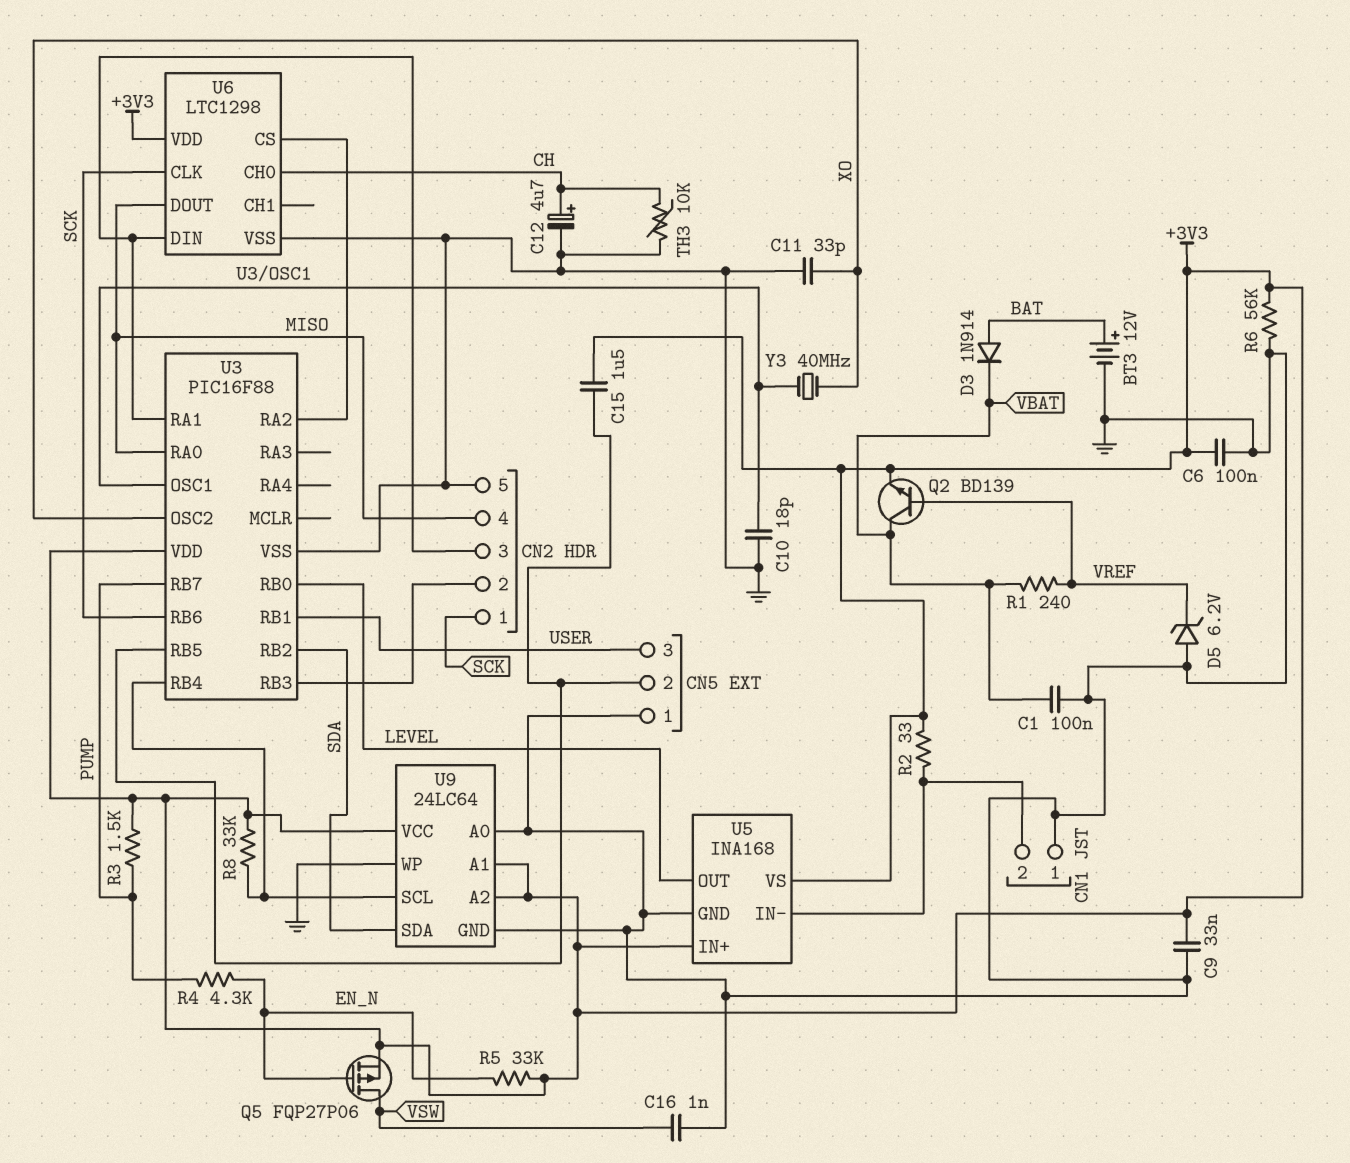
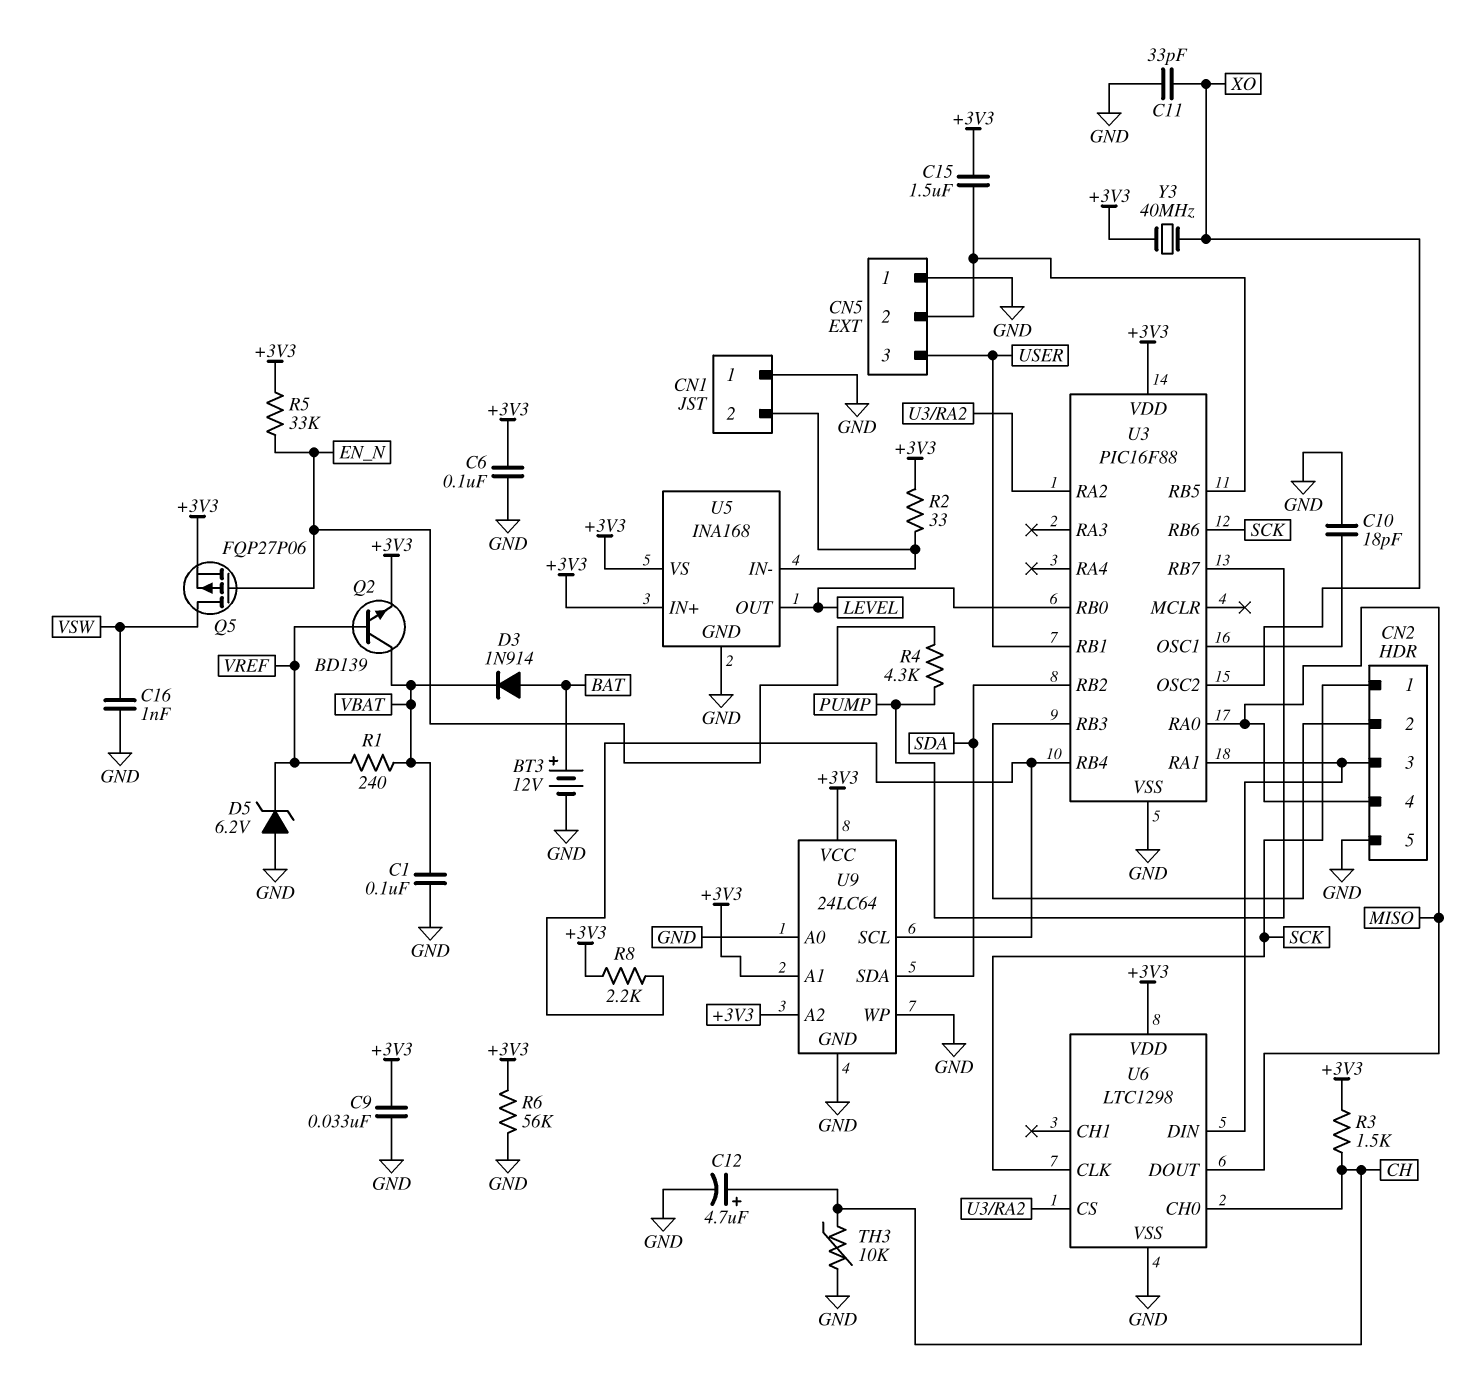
R3: 1.5k (+3V3, PUMP) -> 1.5k (+3V3, CH)
R8: 33k (+3V3, U3/RB4) -> 2.2k (+3V3, U3/RB4)
Y3: 40MHz (U3/OSC1, XO) -> 40MHz (+3V3, XO)

